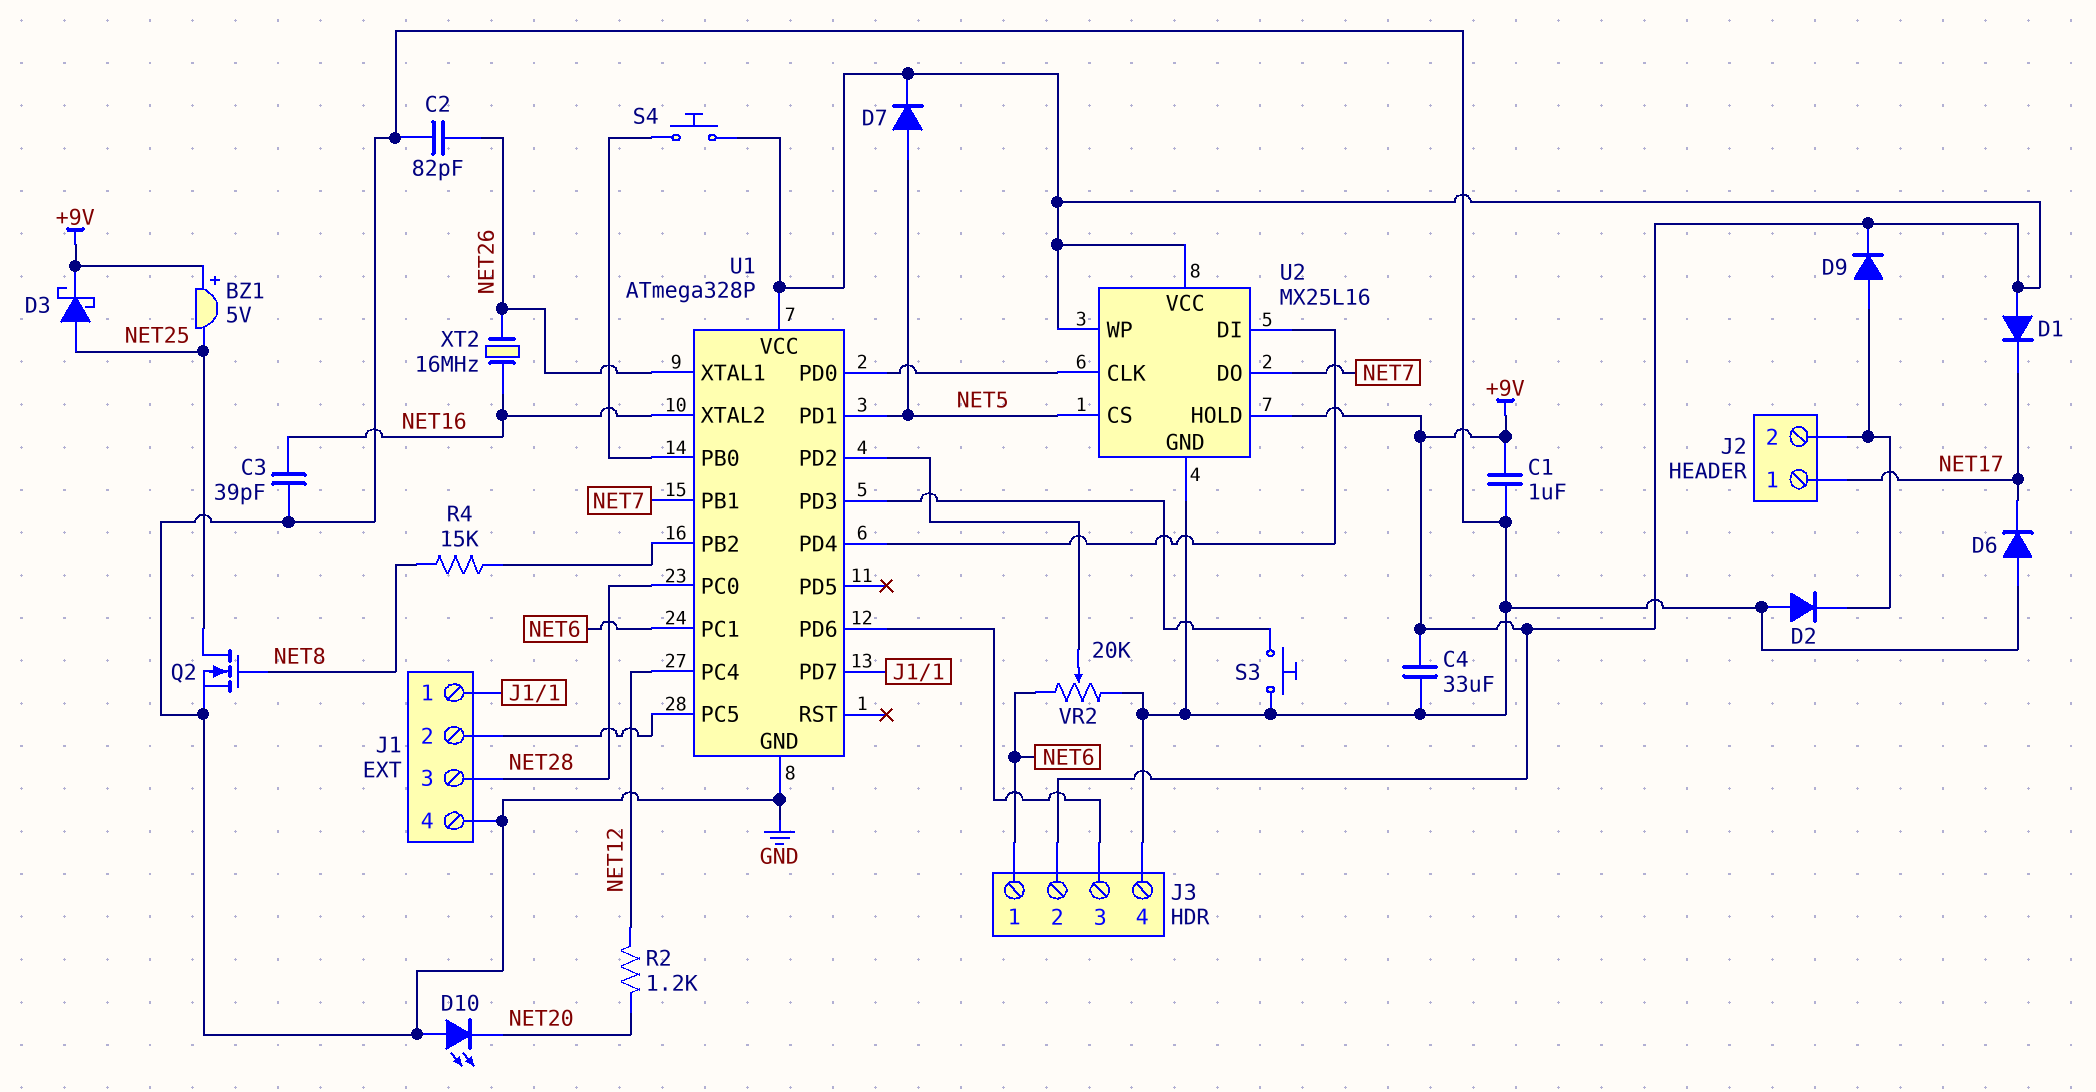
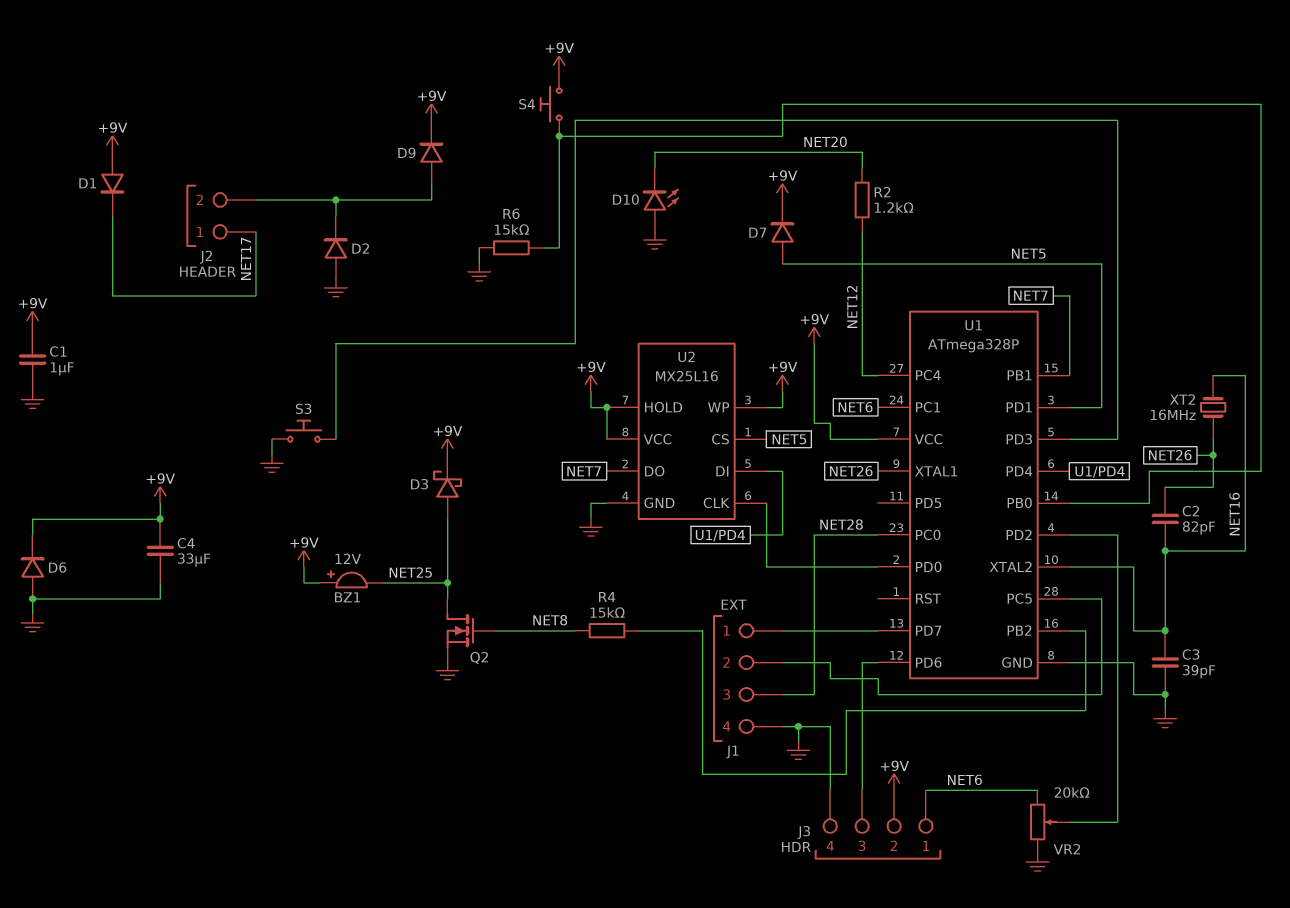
BZ1: buzzer 5V (plus +9V, minus NET25) -> buzzer 12V (plus +9V, minus NET25)
C2: 82pF (GND, NET26) -> 82pF (NET16, NET26)
D6: diode (A GND, K NET17) -> diode (A GND, K +9V)
R6: none -> 15k (GND, U1/PB0)

